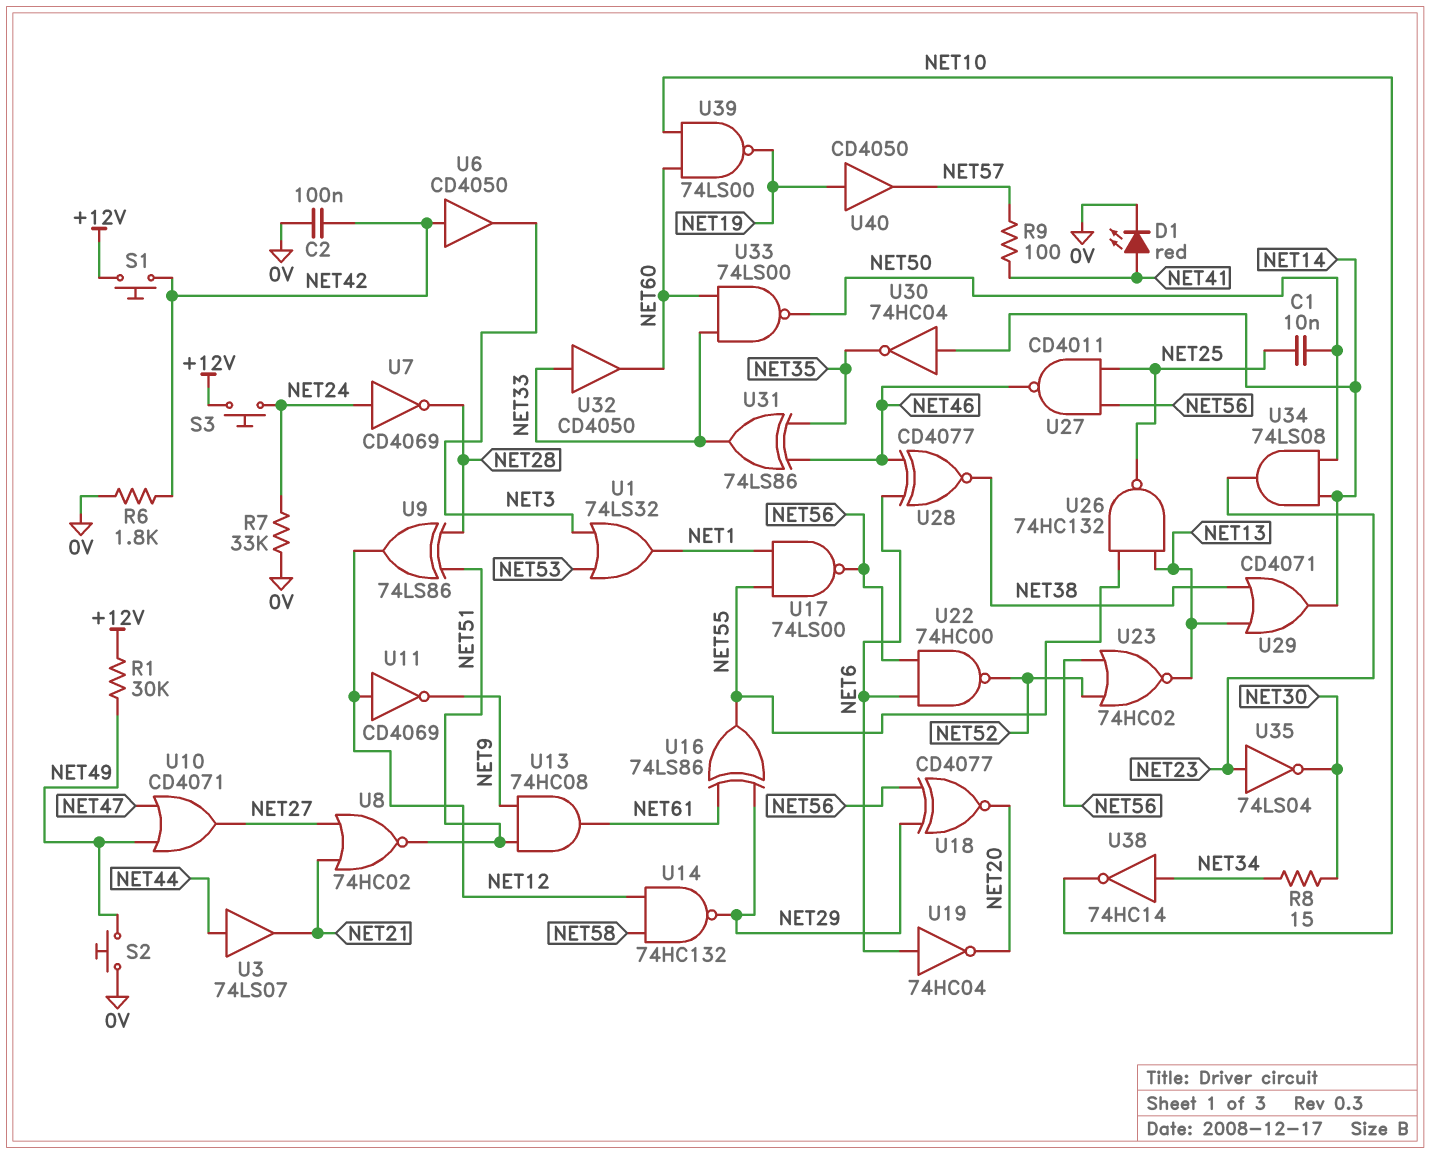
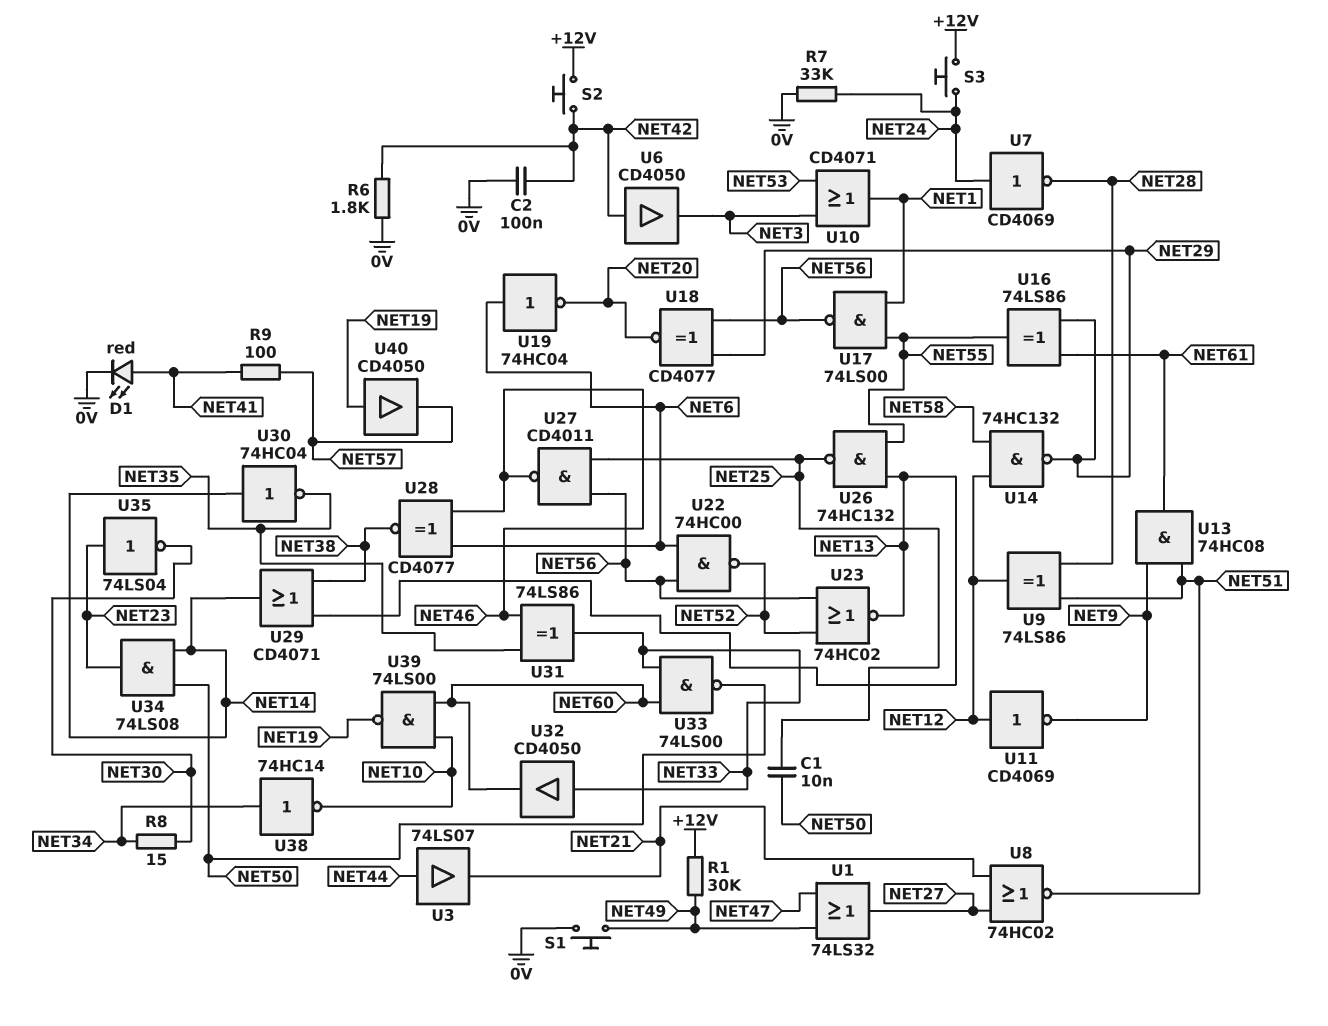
S1: button (+12V, NET42) -> button (0V, NET49)
S2: button (0V, NET49) -> button (+12V, NET42)
U1: OR 74LS32 (in NET3, in NET53, out NET1) -> OR 74LS32 (in NET47, in NET49, out NET27)
U10: OR CD4071 (in NET47, in NET49, out NET27) -> OR CD4071 (in NET3, in NET53, out NET1)

